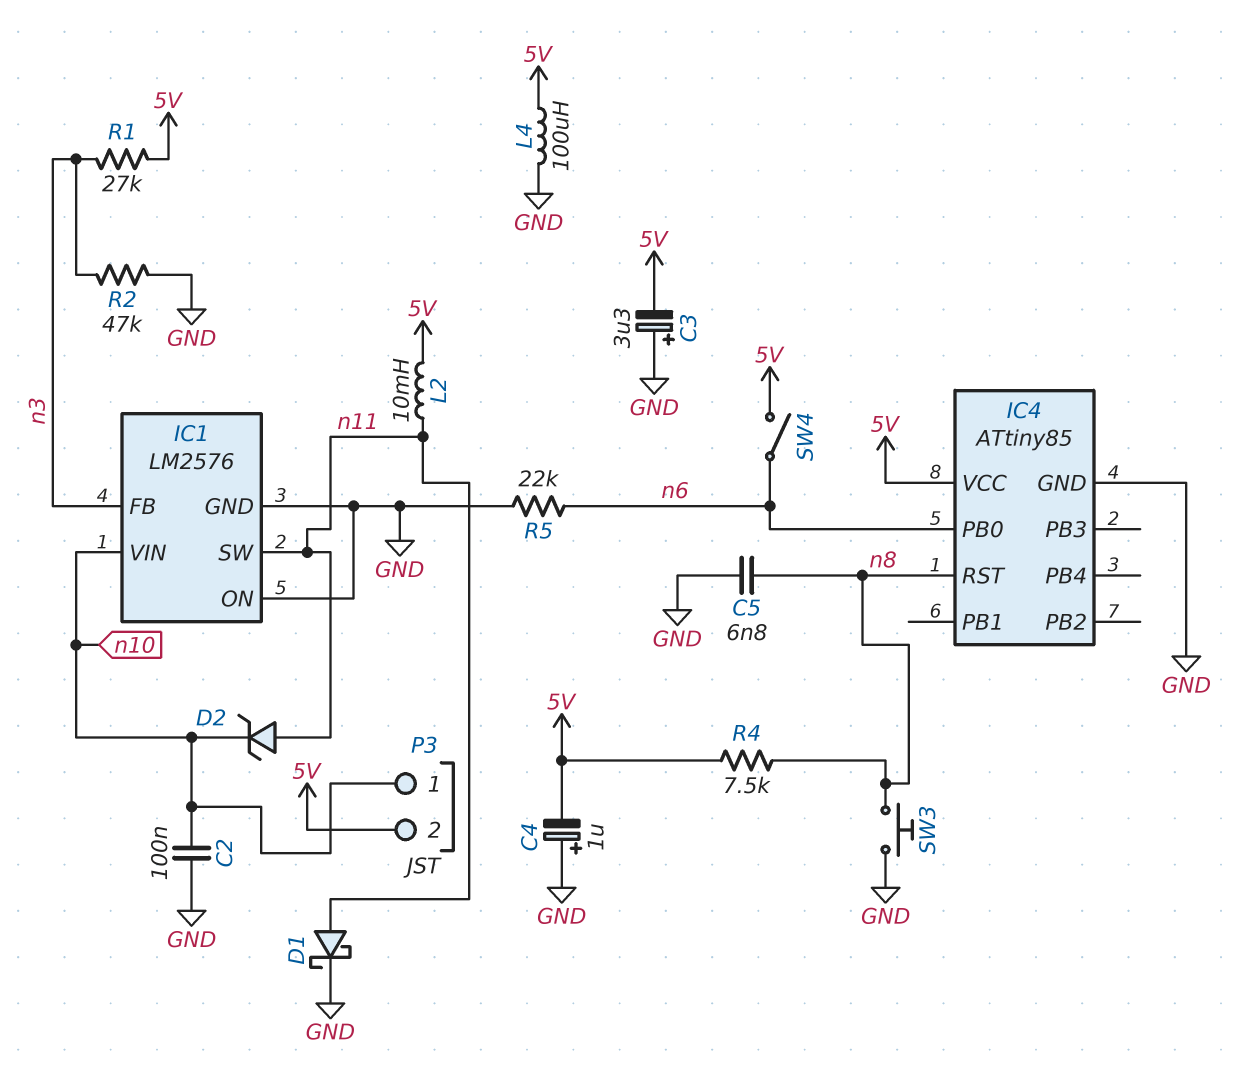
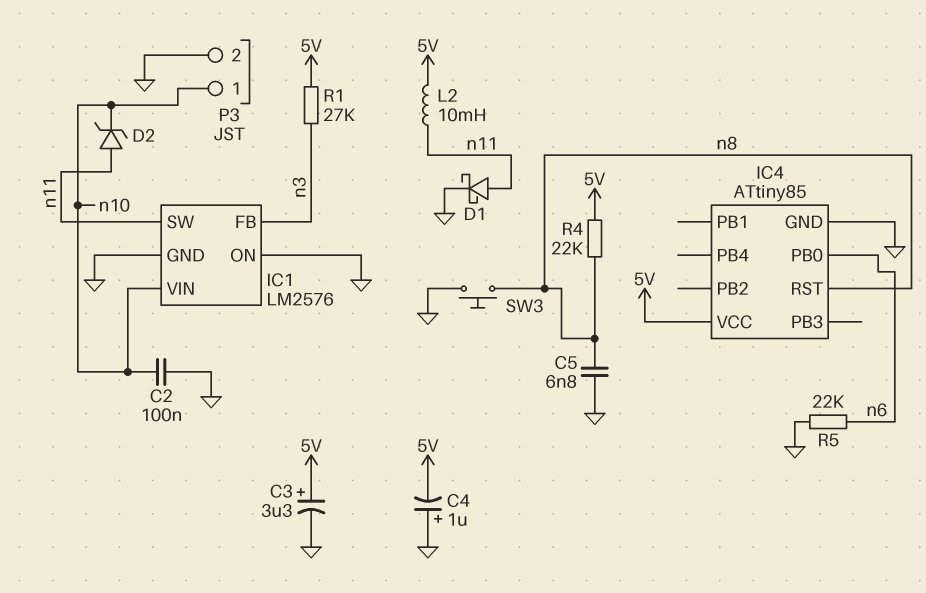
C3: 3.3uF (plus GND, minus 5V) -> 3.3uF (plus 5V, minus GND)
L4: 100uH (5V, GND) -> none
P3 pin 2: 5V -> GND
R2: 47k (GND, n3) -> none
R4: 7.5k (5V, n8) -> 22k (5V, n8)
SW4: switch (5V, n6) -> none

